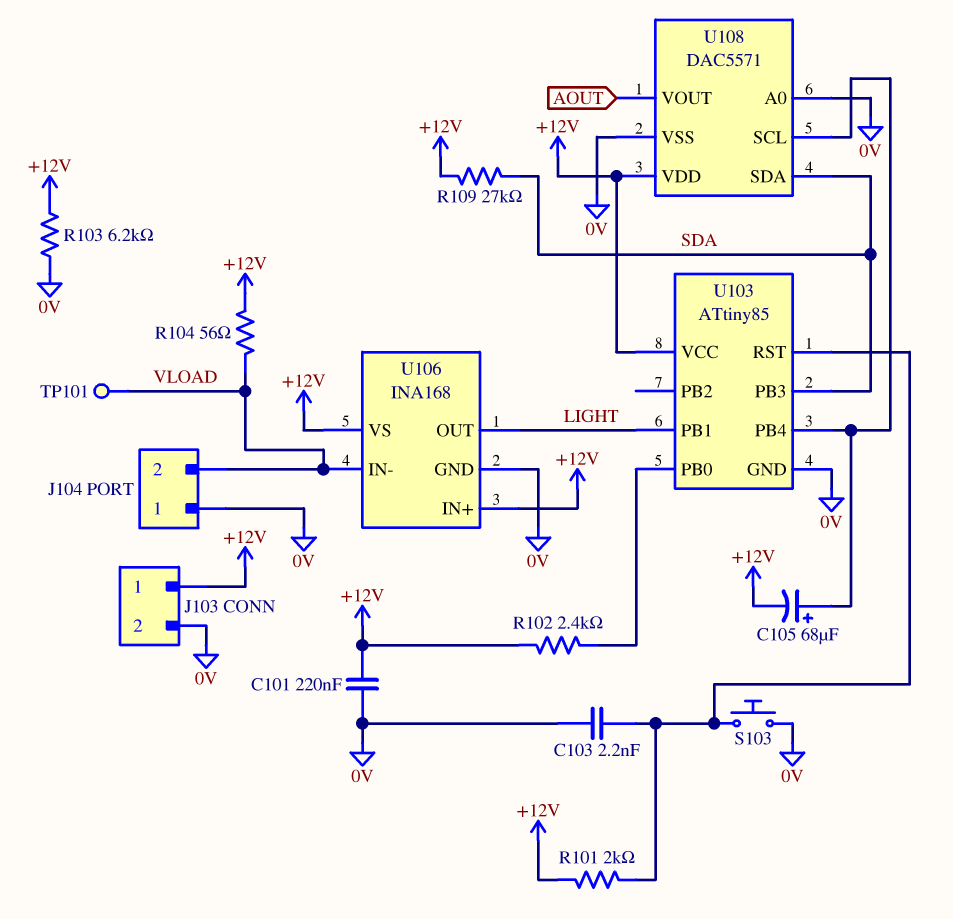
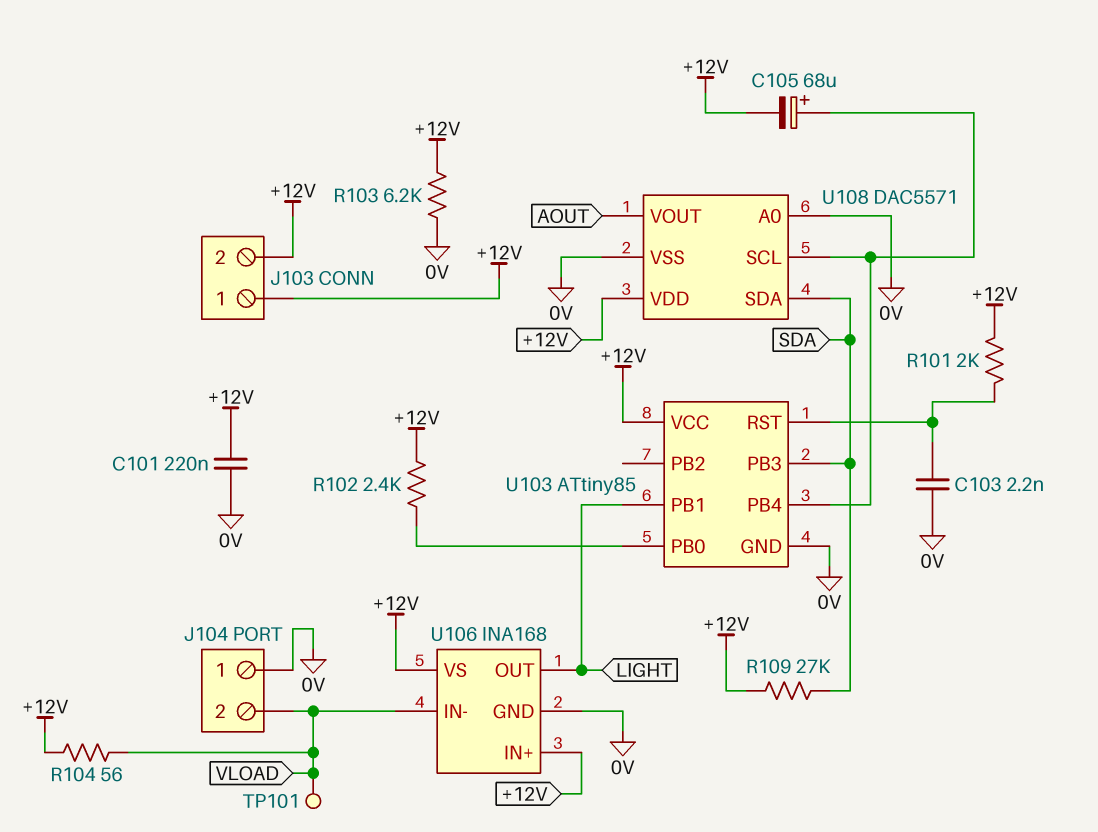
J103 pin 2: 0V -> +12V
S103: button (0V, U103/RST) -> none

